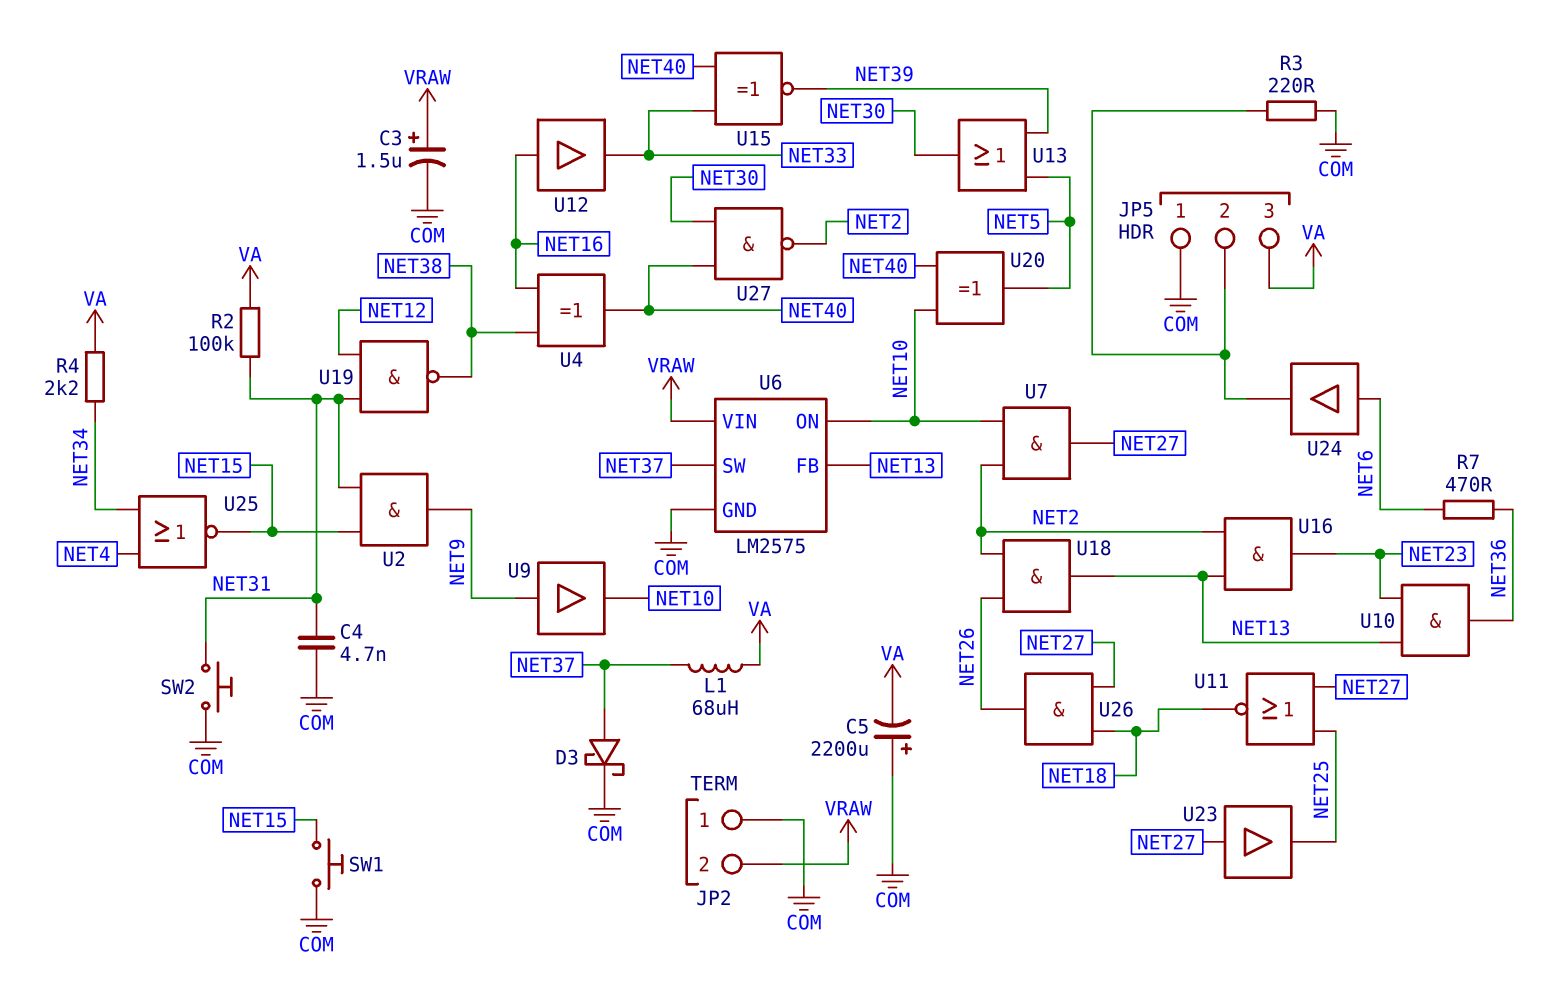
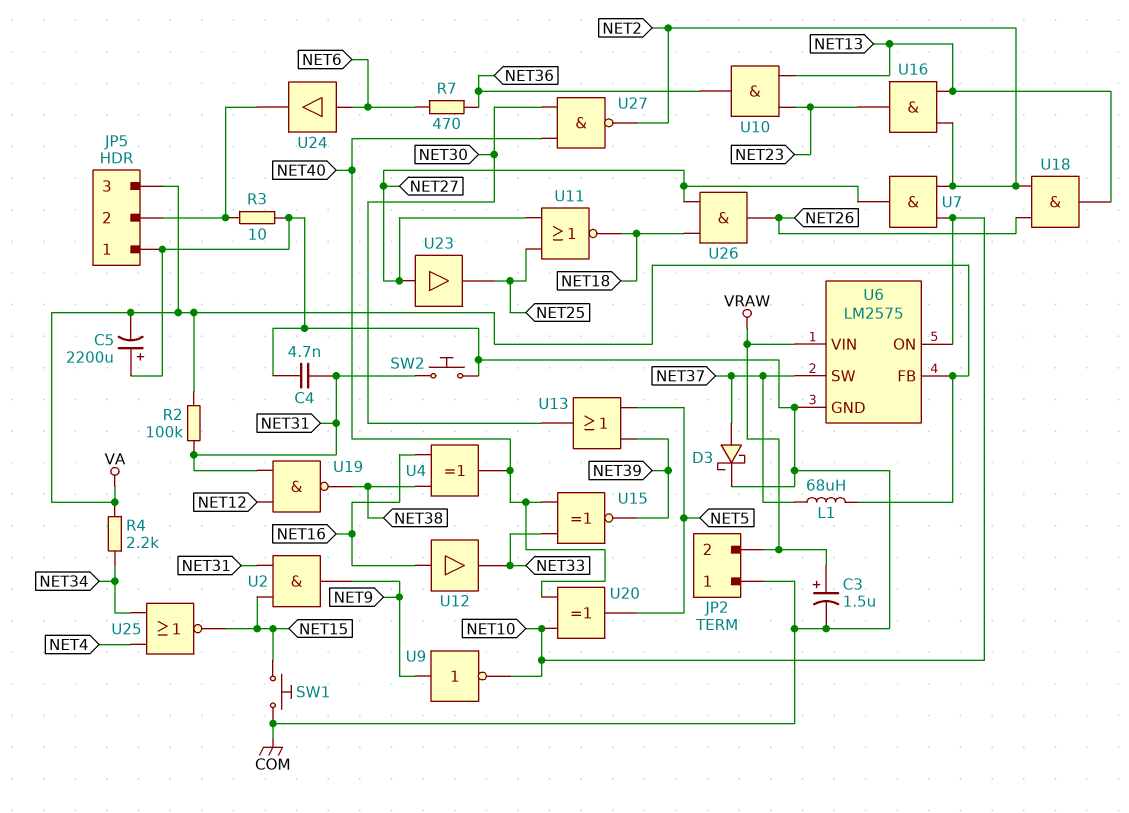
R3: 220 (COM, JP5/2) -> 10 (COM, JP5/2)
U6 pin FB: NET13 -> VA
U9: buffer (in NET9, out NET10) -> NOT (in NET9, out NET10)

